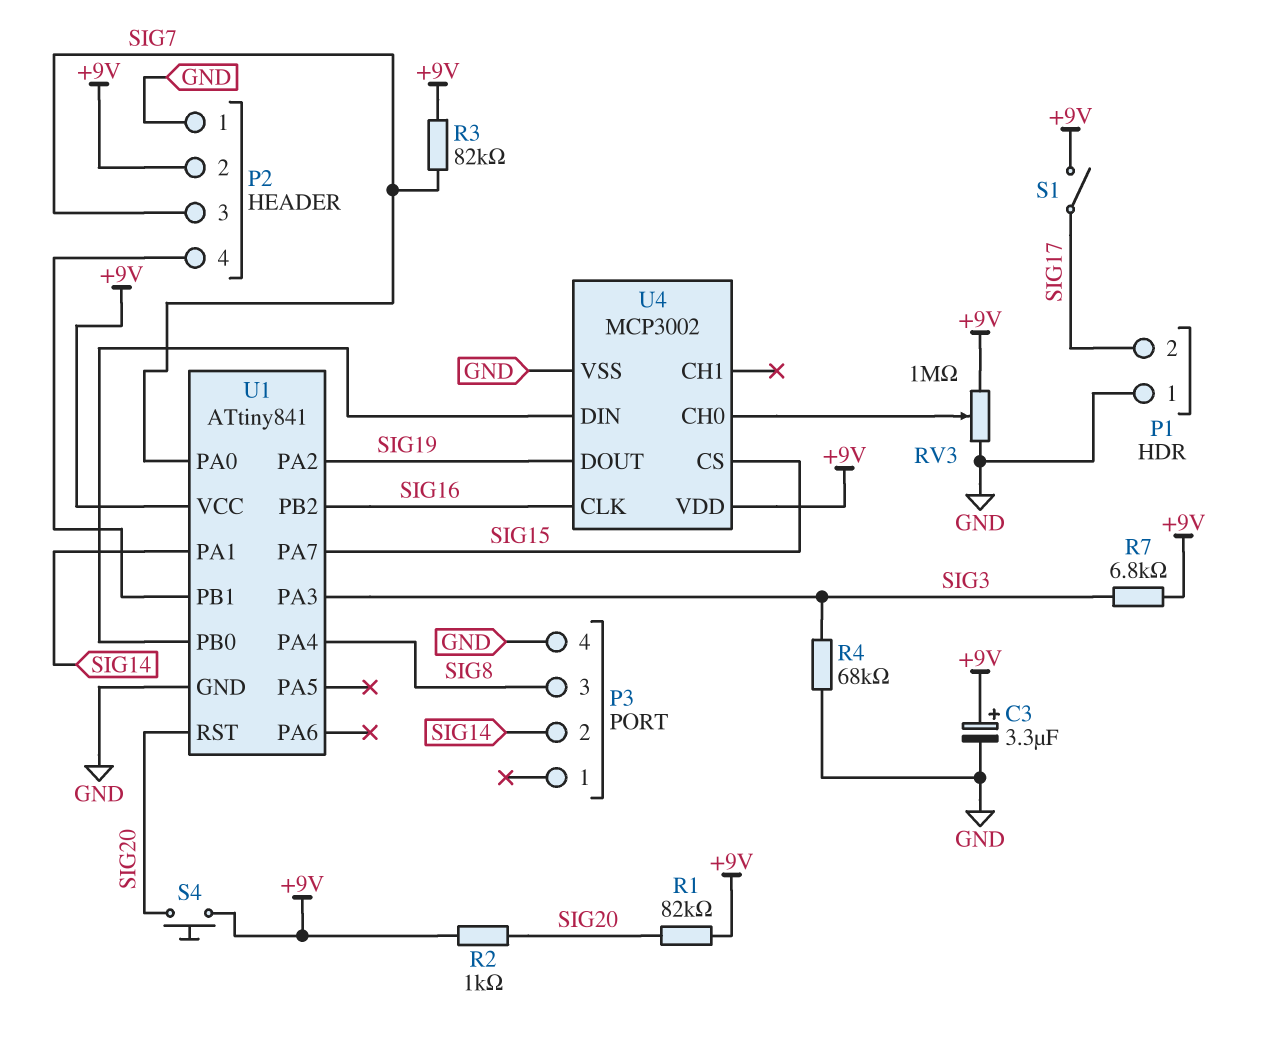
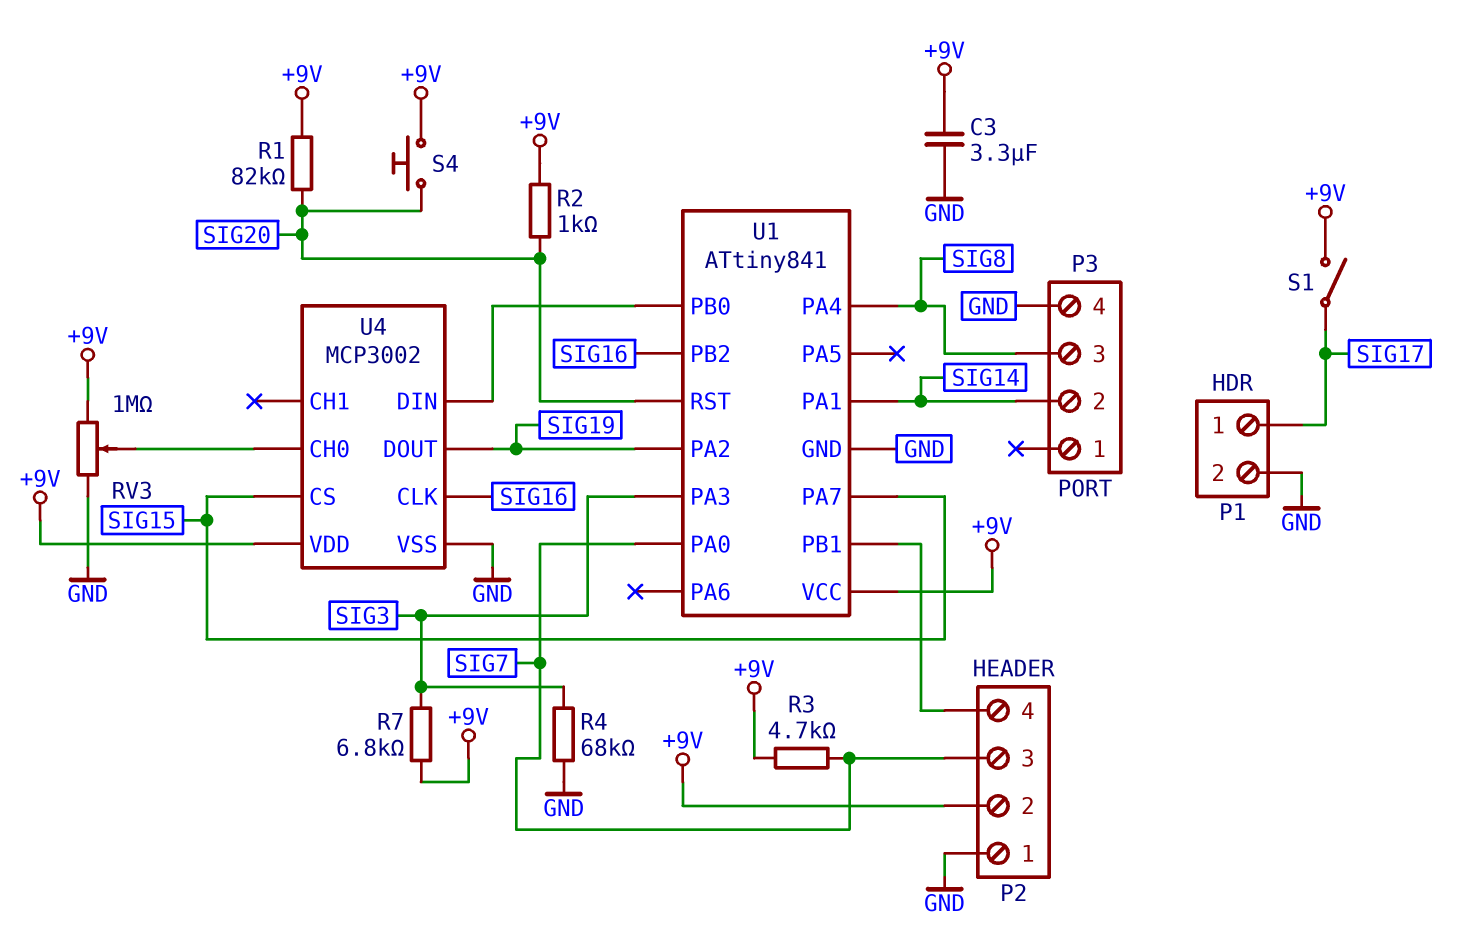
C3: 3.3uF (plus +9V, minus GND) -> 3.3uF (+9V, GND)
P1 pin 1: GND -> SIG17
P1 pin 2: SIG17 -> GND
R3: 82k (+9V, SIG7) -> 4.7k (+9V, SIG7)

